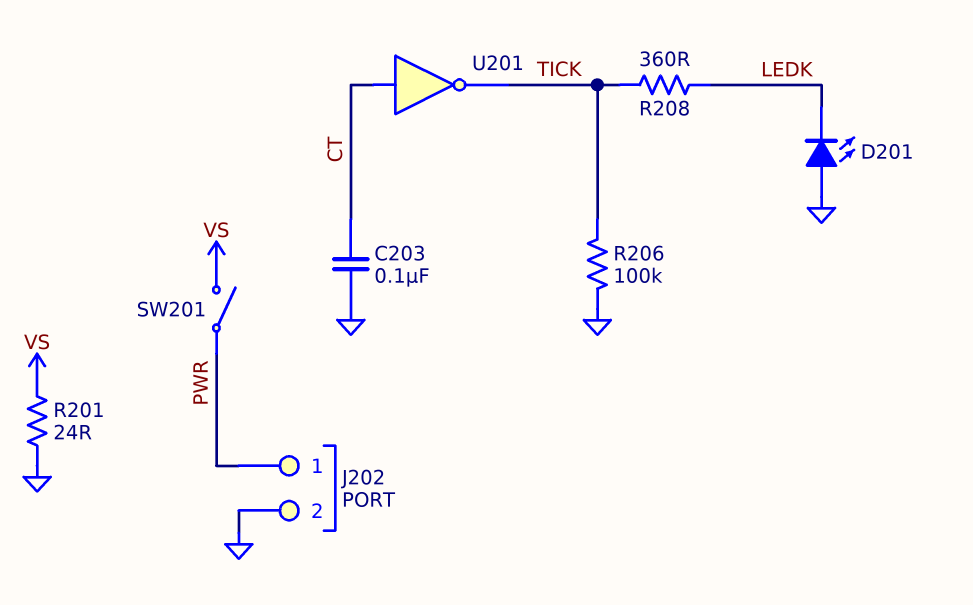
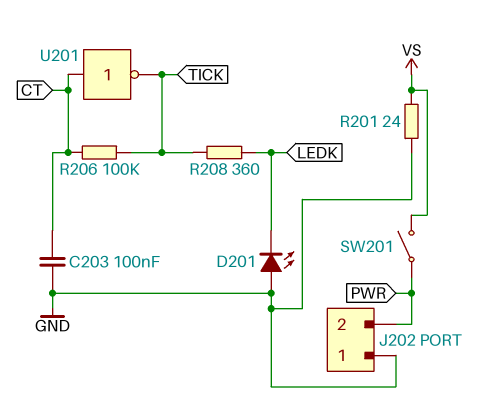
J202 pin 1: PWR -> GND
J202 pin 2: GND -> PWR
R206: 100k (GND, TICK) -> 100k (CT, TICK)

